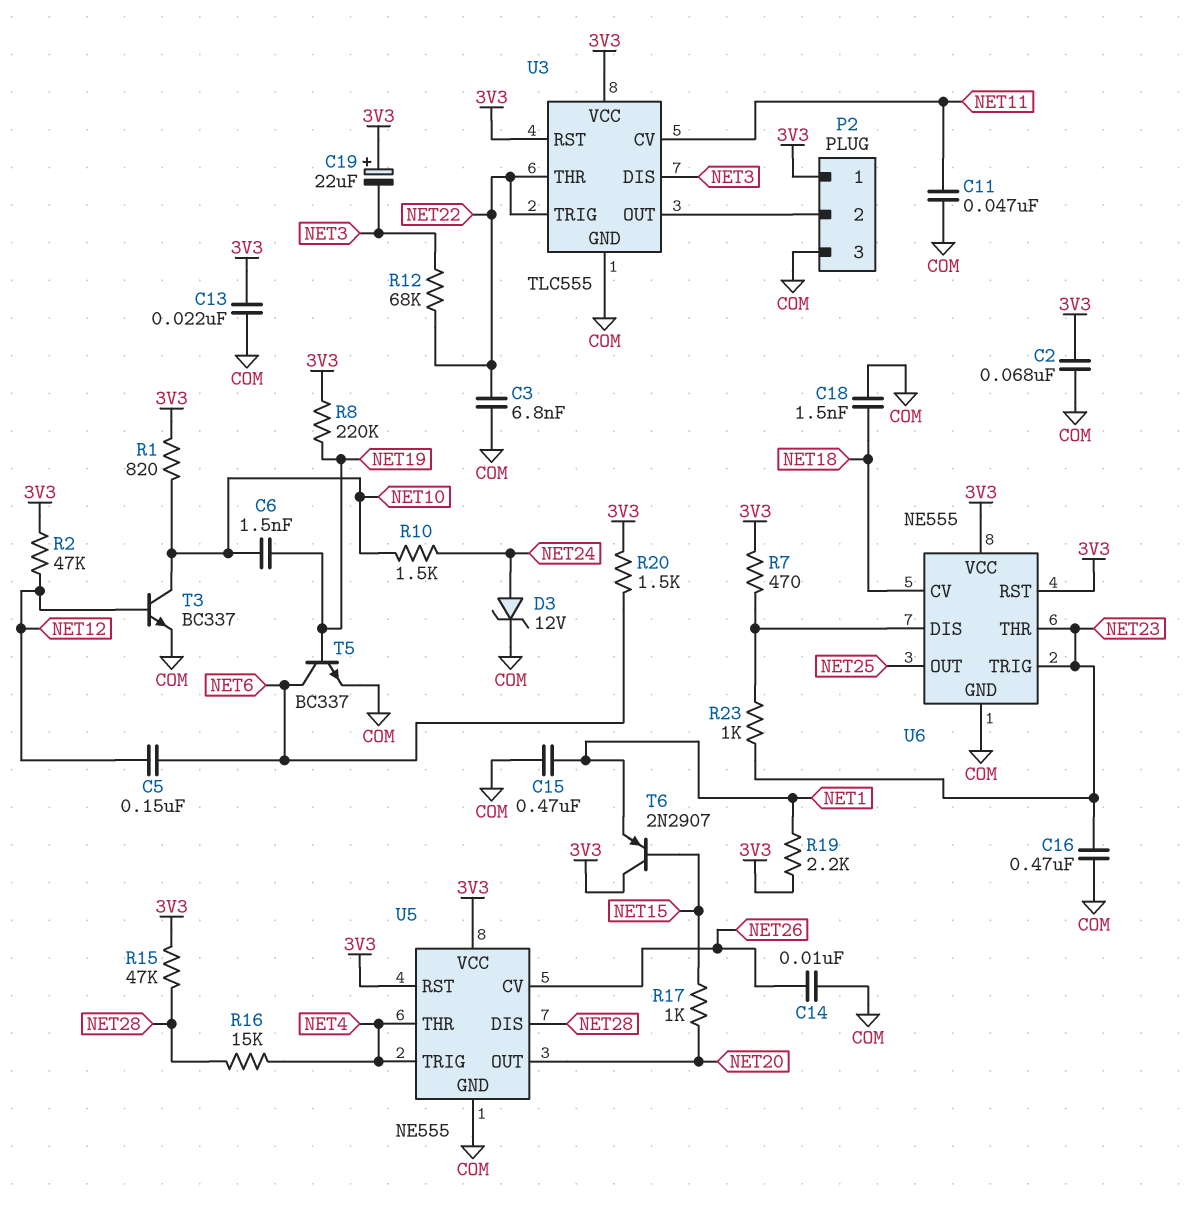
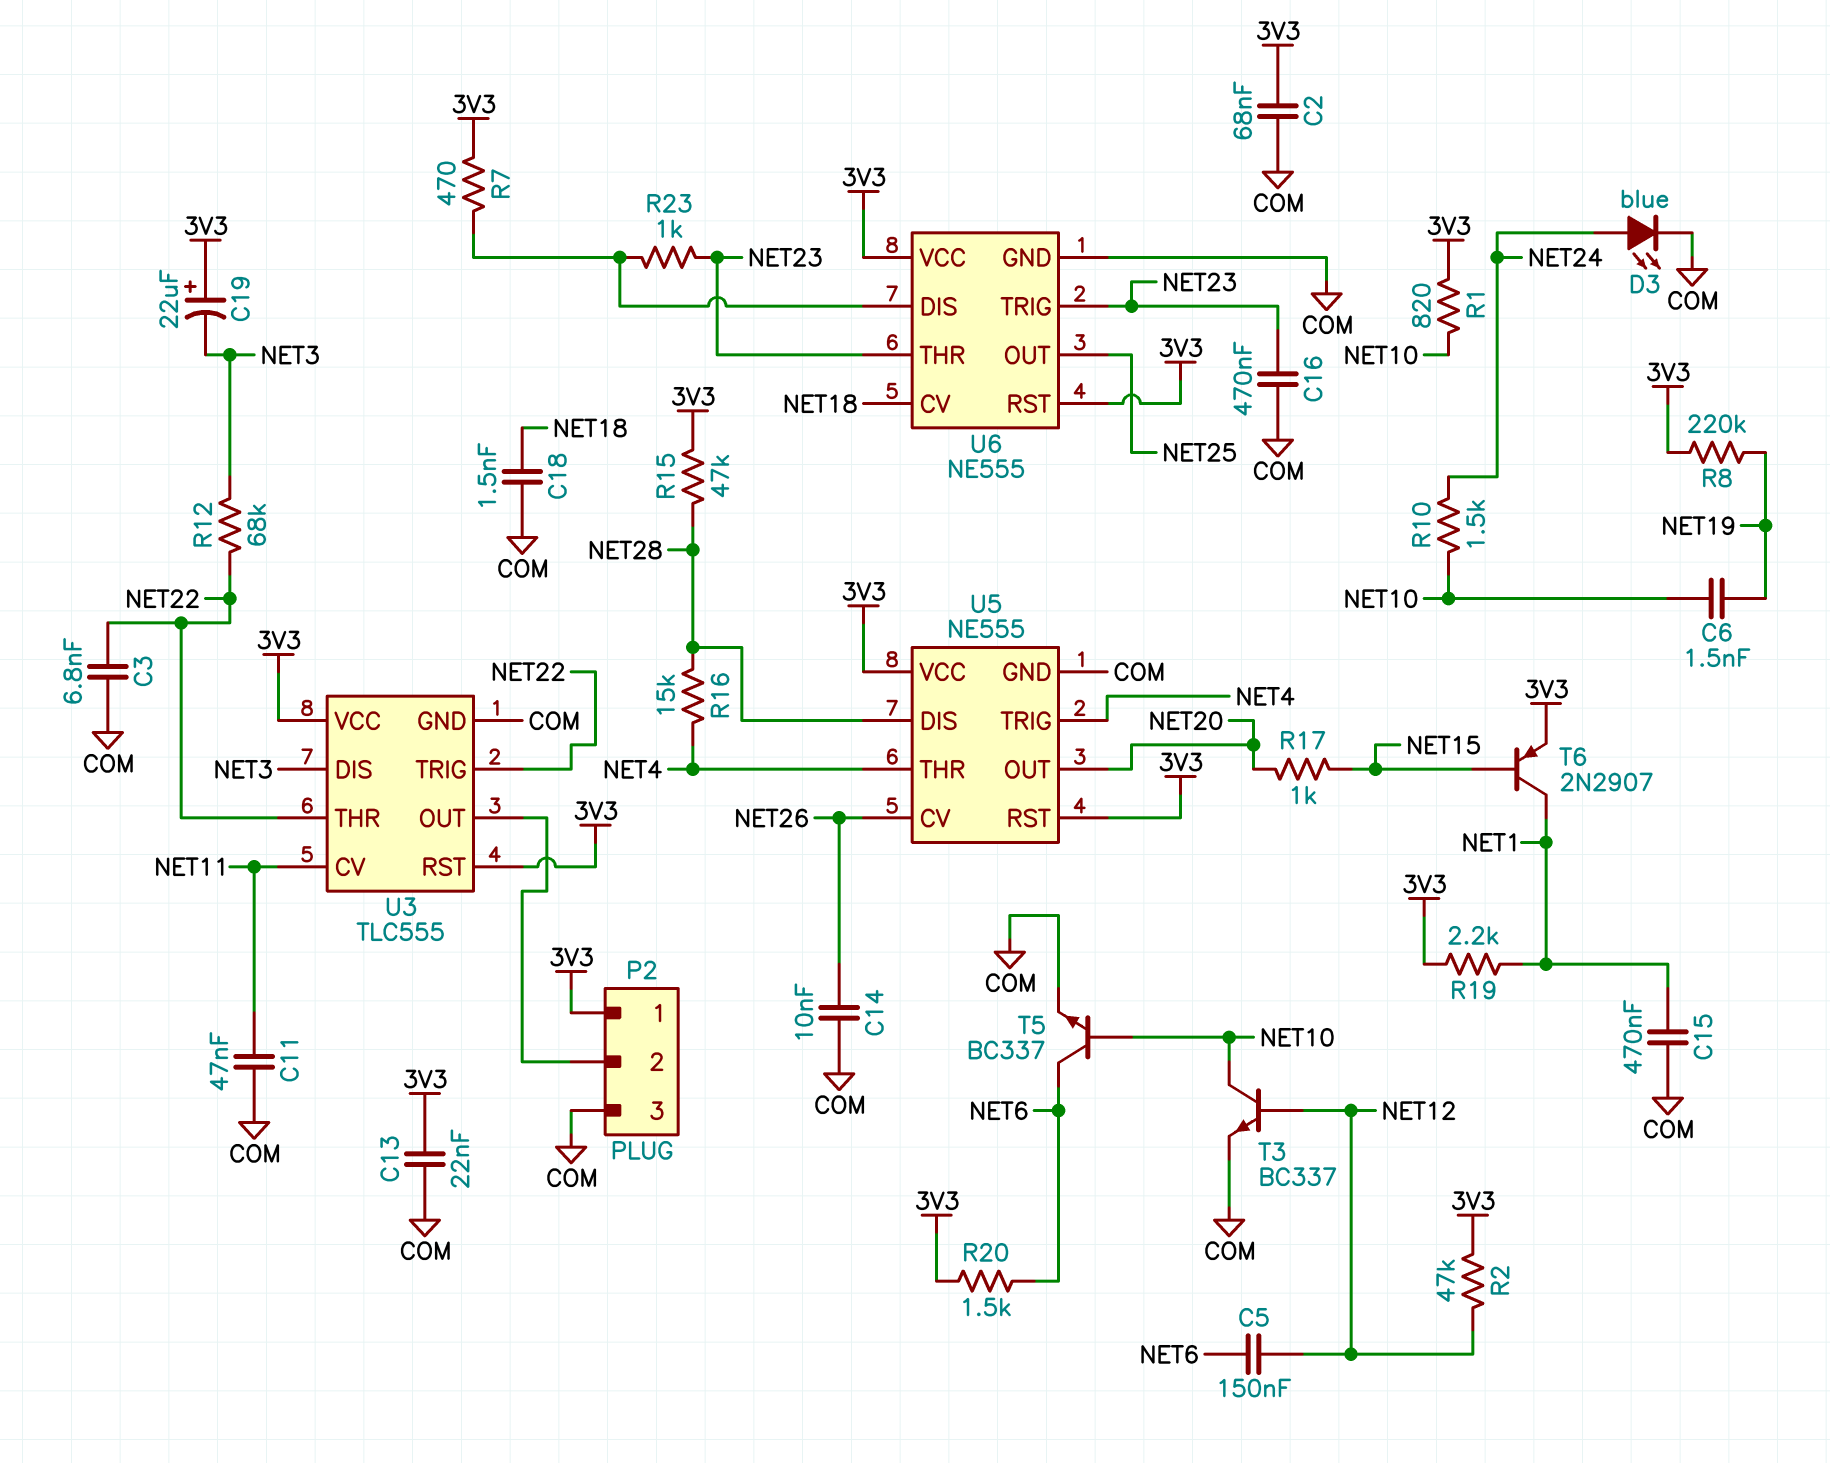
D3: zener 12V (A NET24, K COM) -> LED blue (A NET24, K COM)
T5: NPN BC337 (B NET19, C NET6, E COM) -> NPN BC337 (B NET10, C NET6, E COM)
T6: PNP 2N2907 (B NET15, C 3V3, E NET1) -> PNP 2N2907 (B NET15, C NET1, E 3V3)

